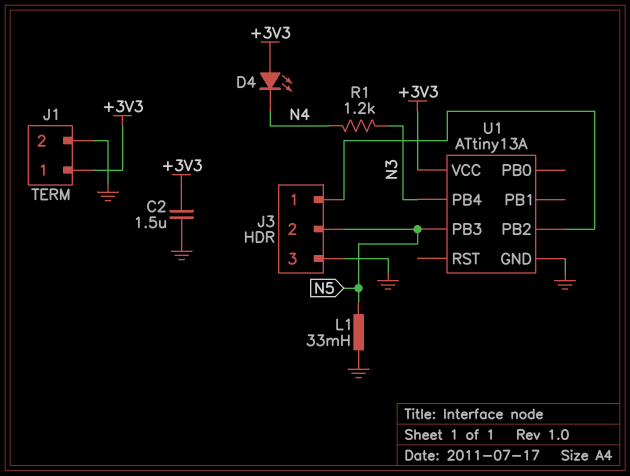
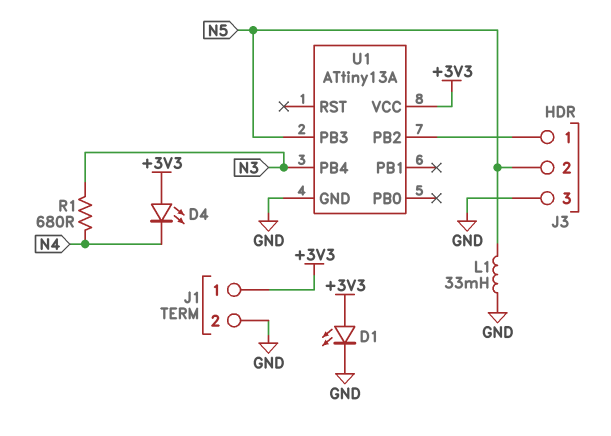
C2: 1.5uF (+3V3, GND) -> none
D1: none -> LED (A +3V3, K GND)
R1: 1.2k (N3, N4) -> 680 (N3, N4)

